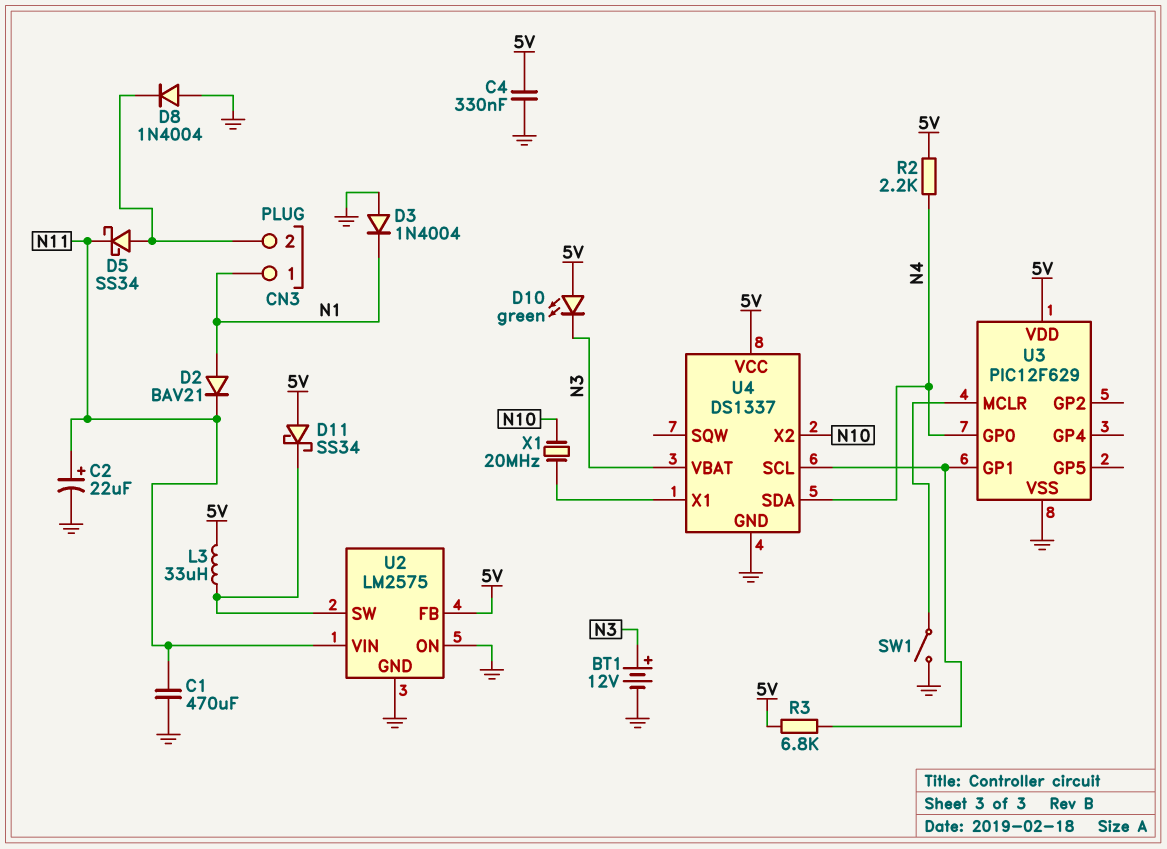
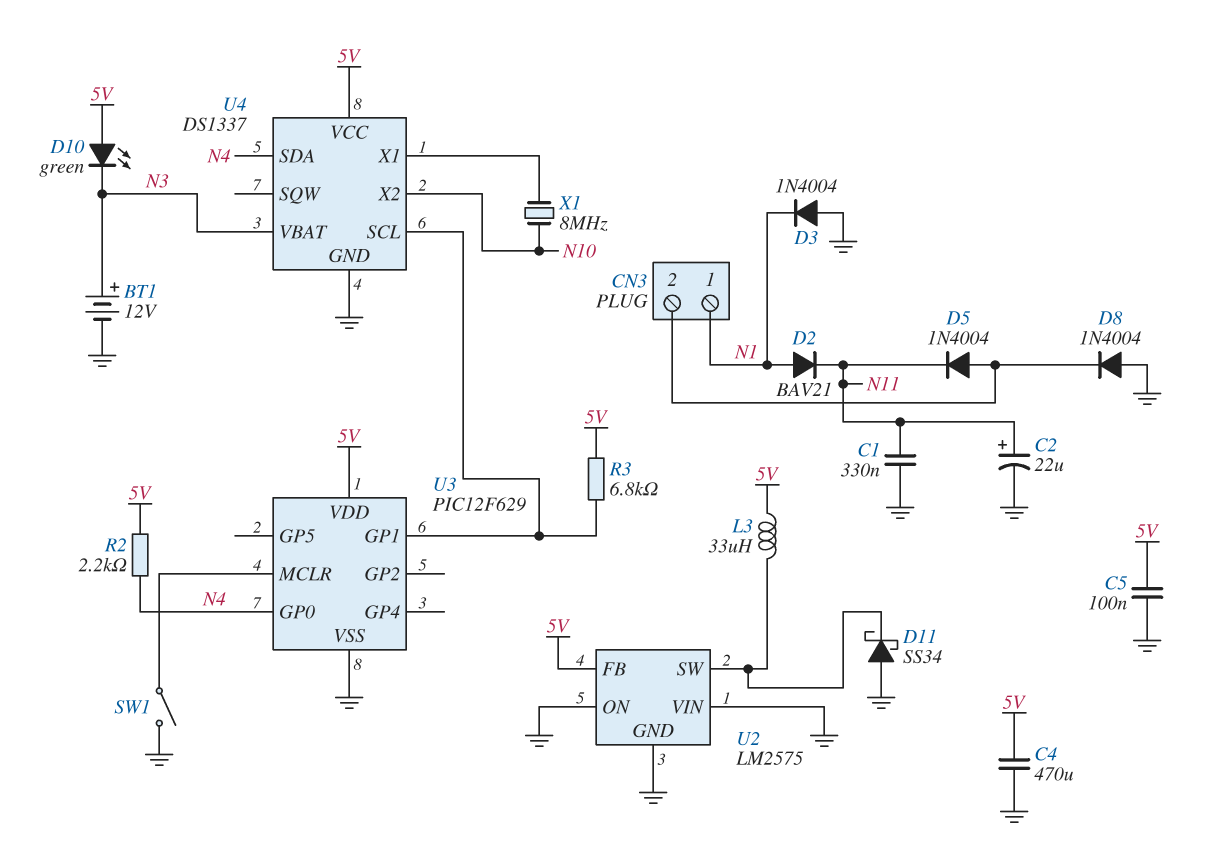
C1: 470uF (GND, N11) -> 330nF (GND, N11)
C4: 330nF (5V, GND) -> 470uF (5V, GND)
C5: none -> 100nF (5V, GND)
D5: schottky SS34 (A CN3/2, K N11) -> diode 1N4004 (A CN3/2, K N11)
D11: schottky SS34 (A 5V, K U2/SW) -> schottky SS34 (A GND, K U2/SW)
U2 pin VIN: N11 -> GND
X1: 20MHz (N10, U4/X1) -> 8MHz (N10, U4/X1)

